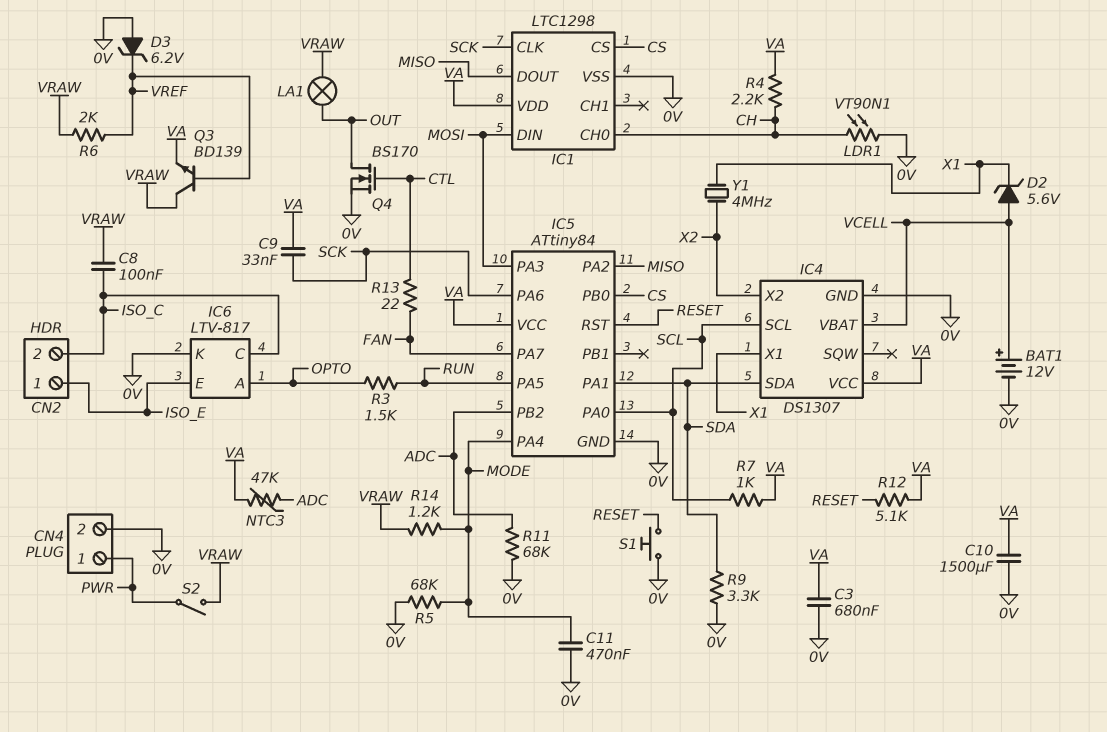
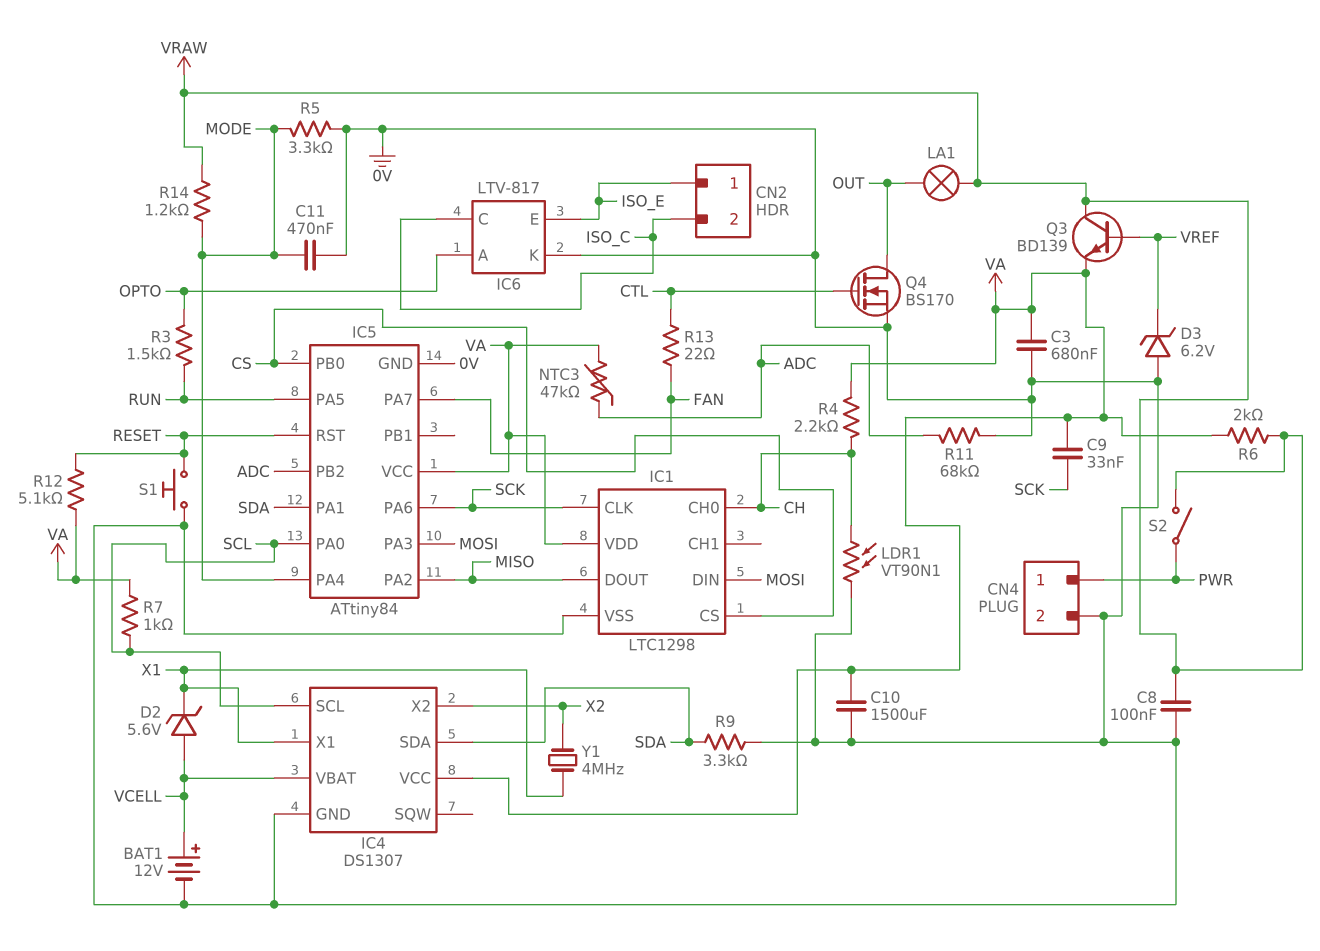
C8: 100nF (ISO_C, VRAW) -> 100nF (0V, VRAW)
R5: 68k (0V, MODE) -> 3.3k (0V, MODE)
R6: 2k (VRAW, VREF) -> 2k (VA, VRAW)

